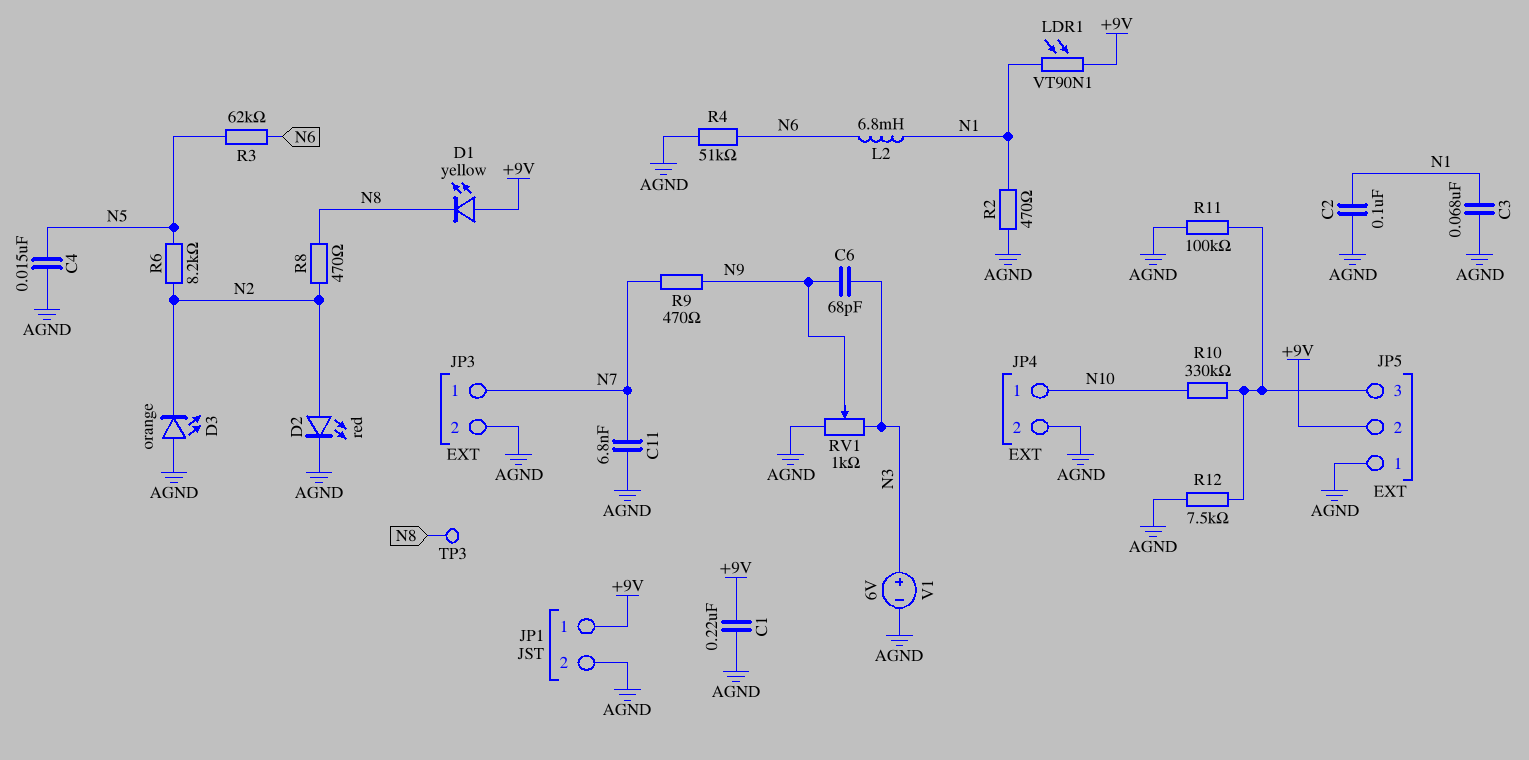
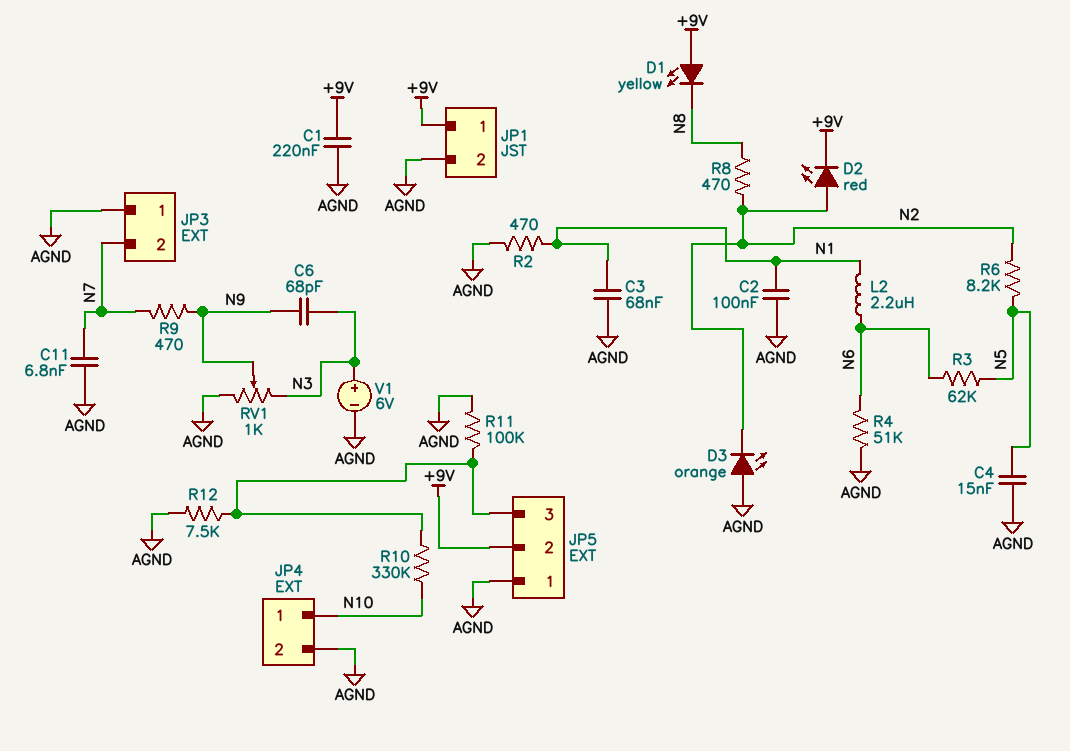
D2: LED red (A N2, K AGND) -> LED red (A N2, K +9V)
JP3 pin 1: N7 -> AGND
JP3 pin 2: AGND -> N7
L2: 6.8mH (N1, N6) -> 2.2uH (N1, N6)
LDR1: VT90N1 (+9V, N1) -> none
TP3: test point (N8) -> none

